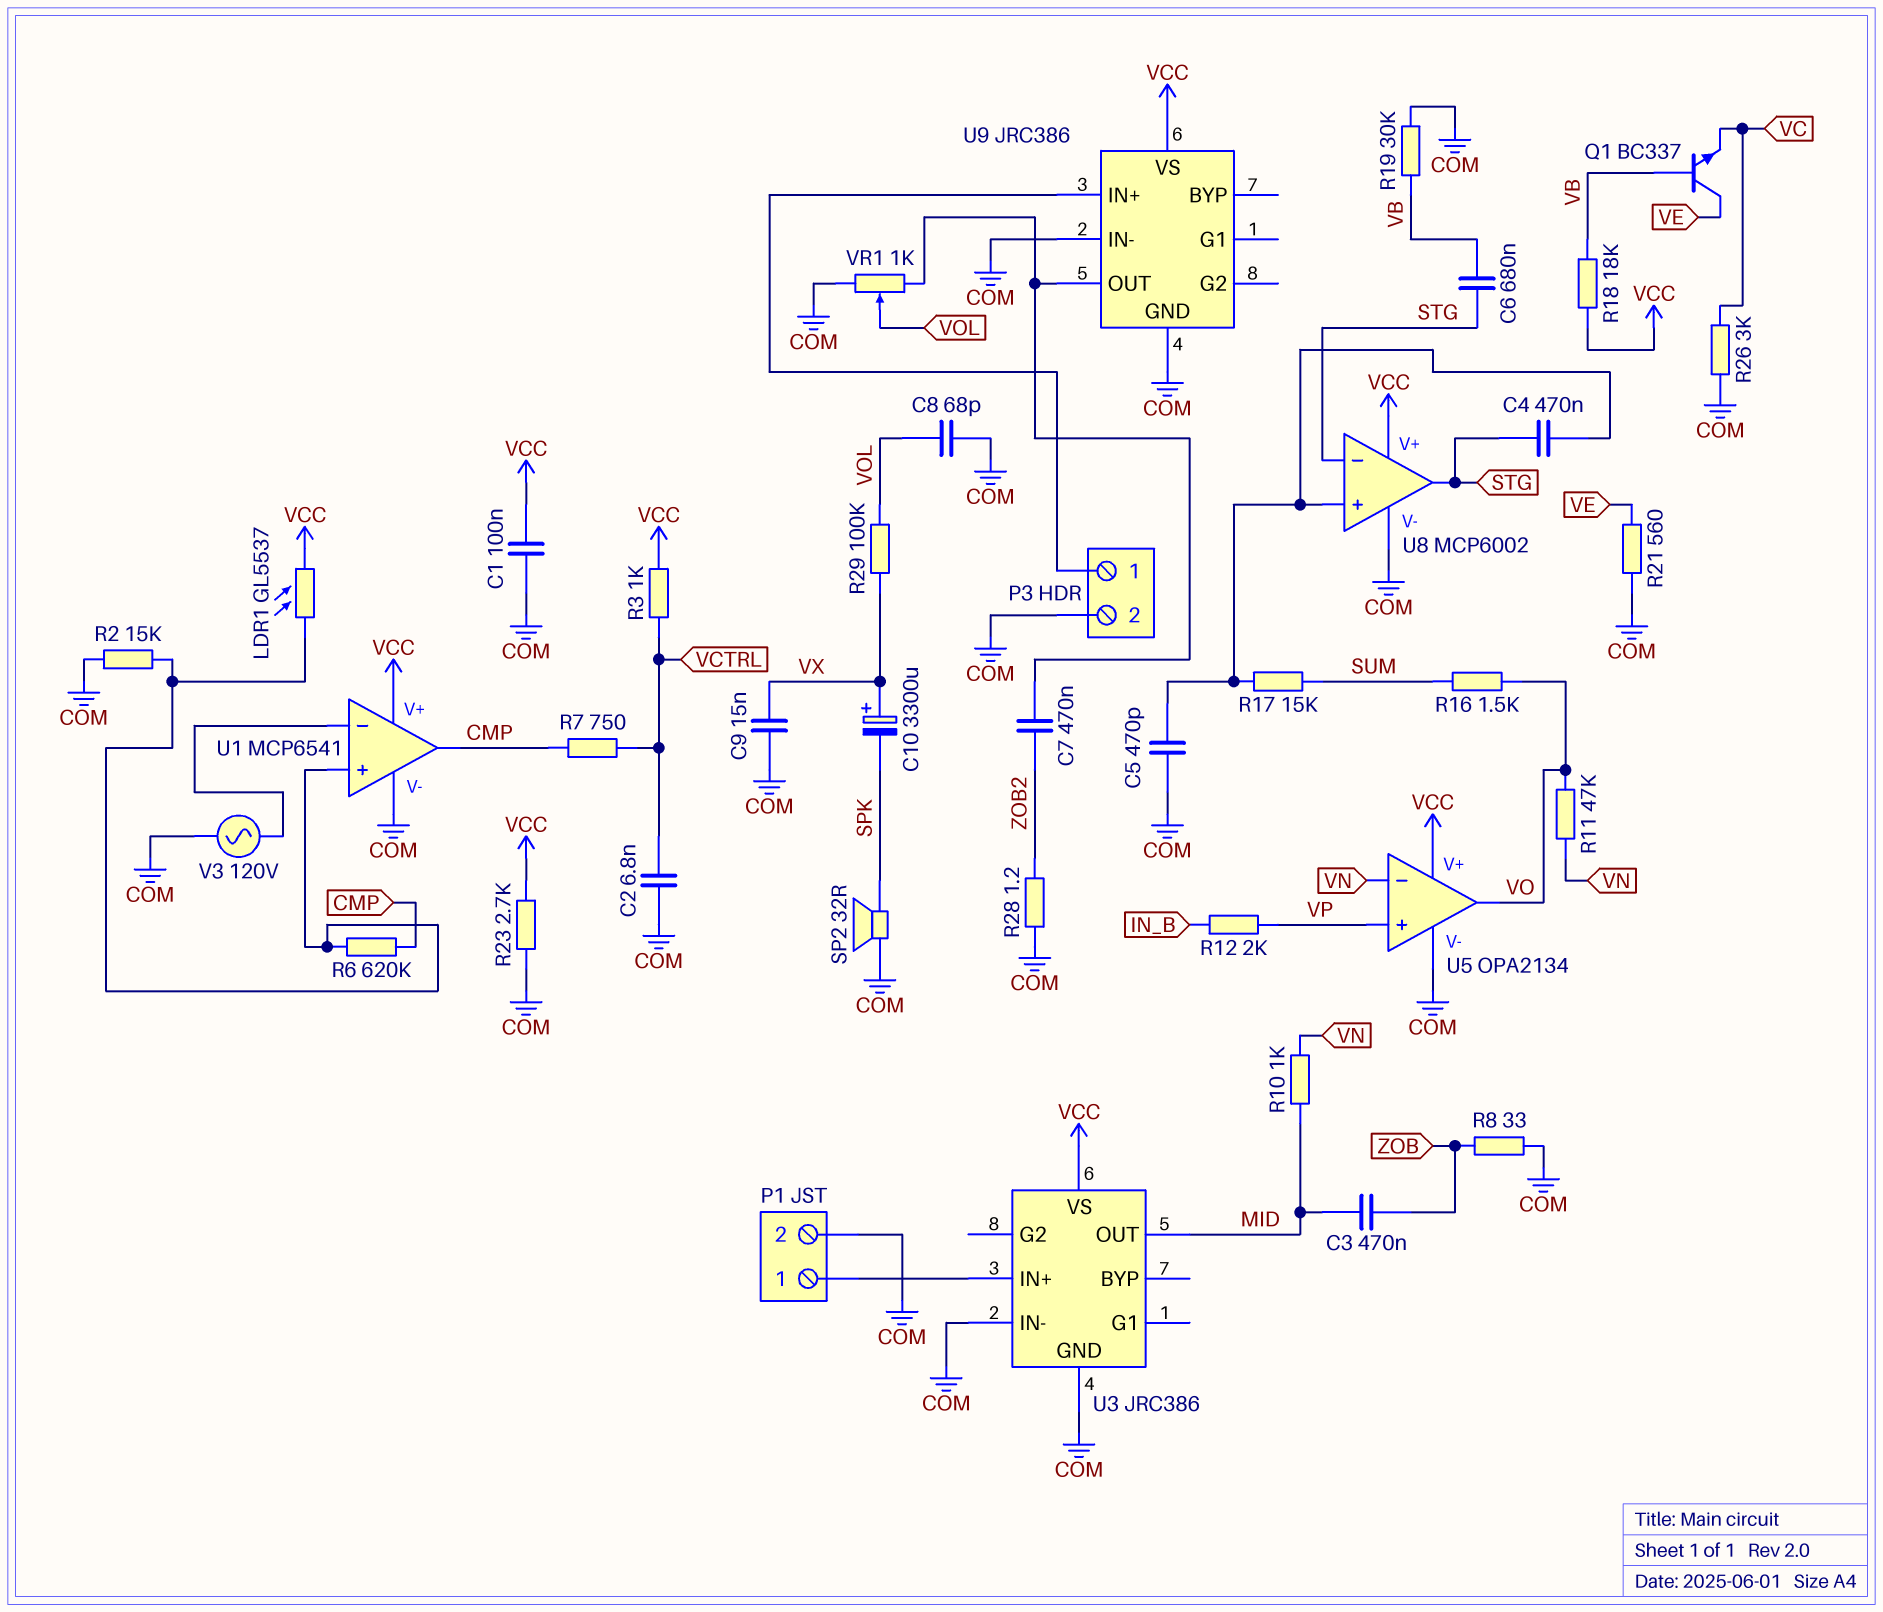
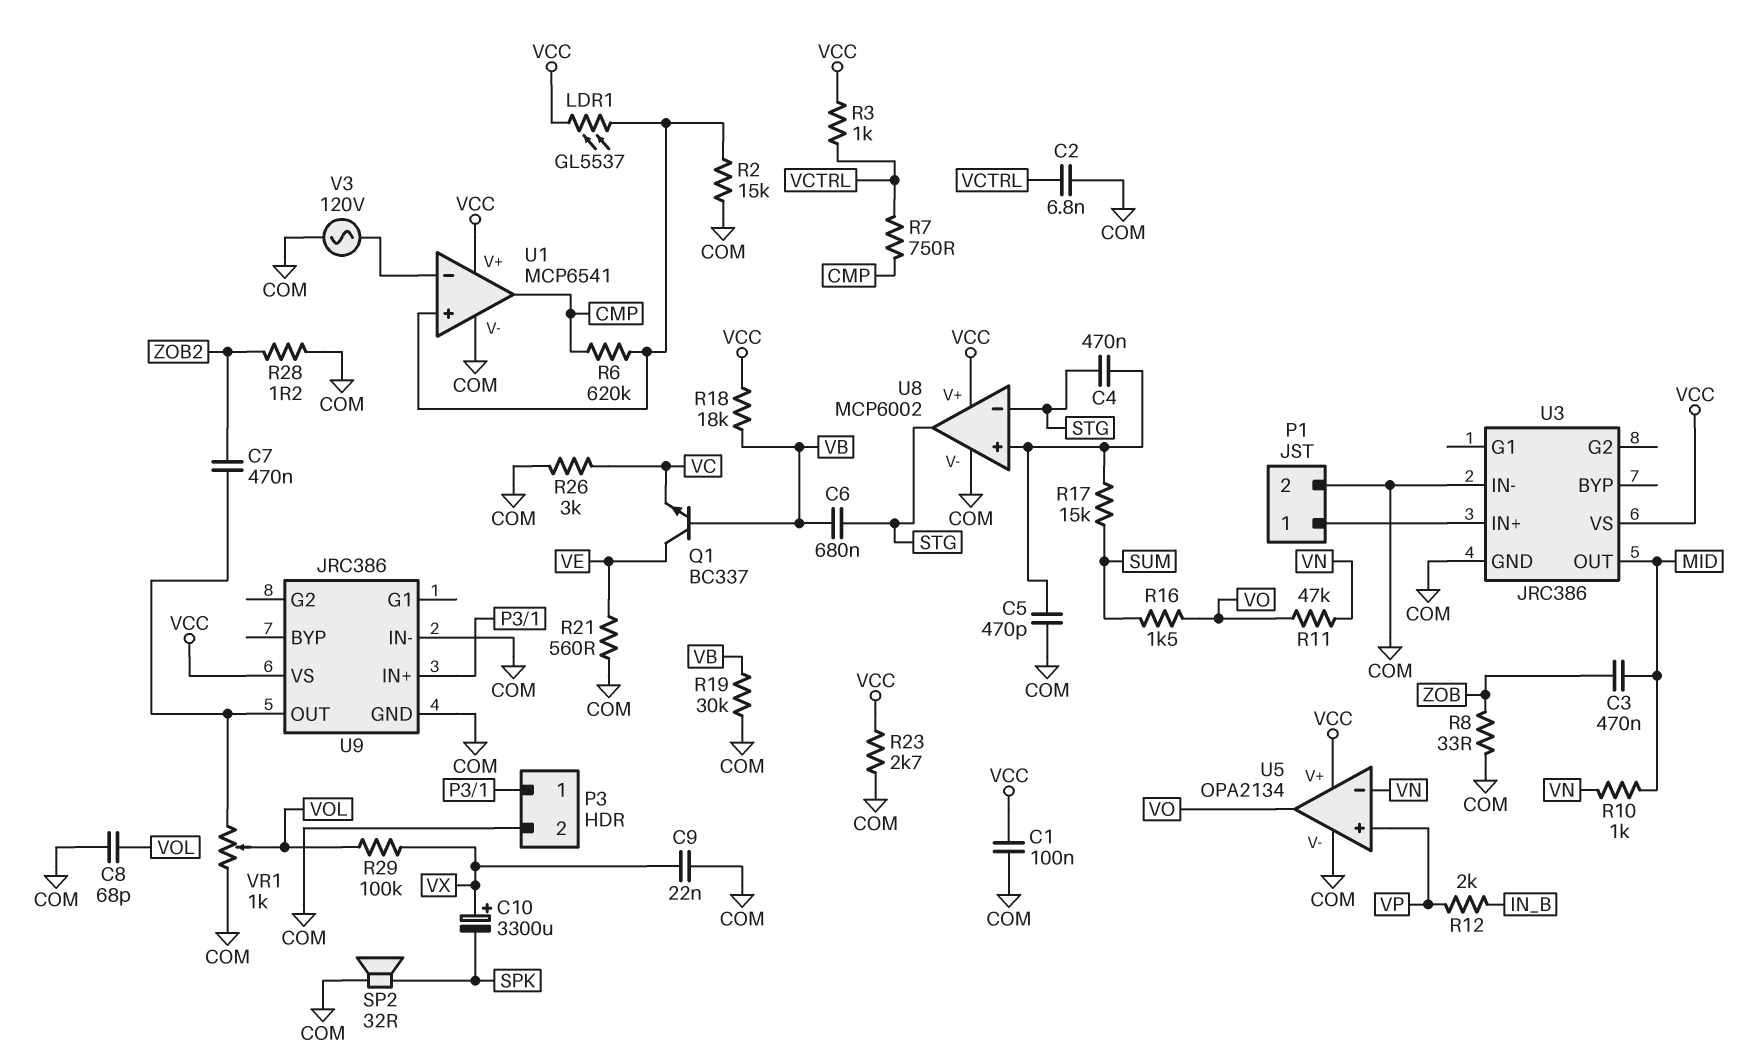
C9: 15nF (COM, VX) -> 22nF (COM, VX)

